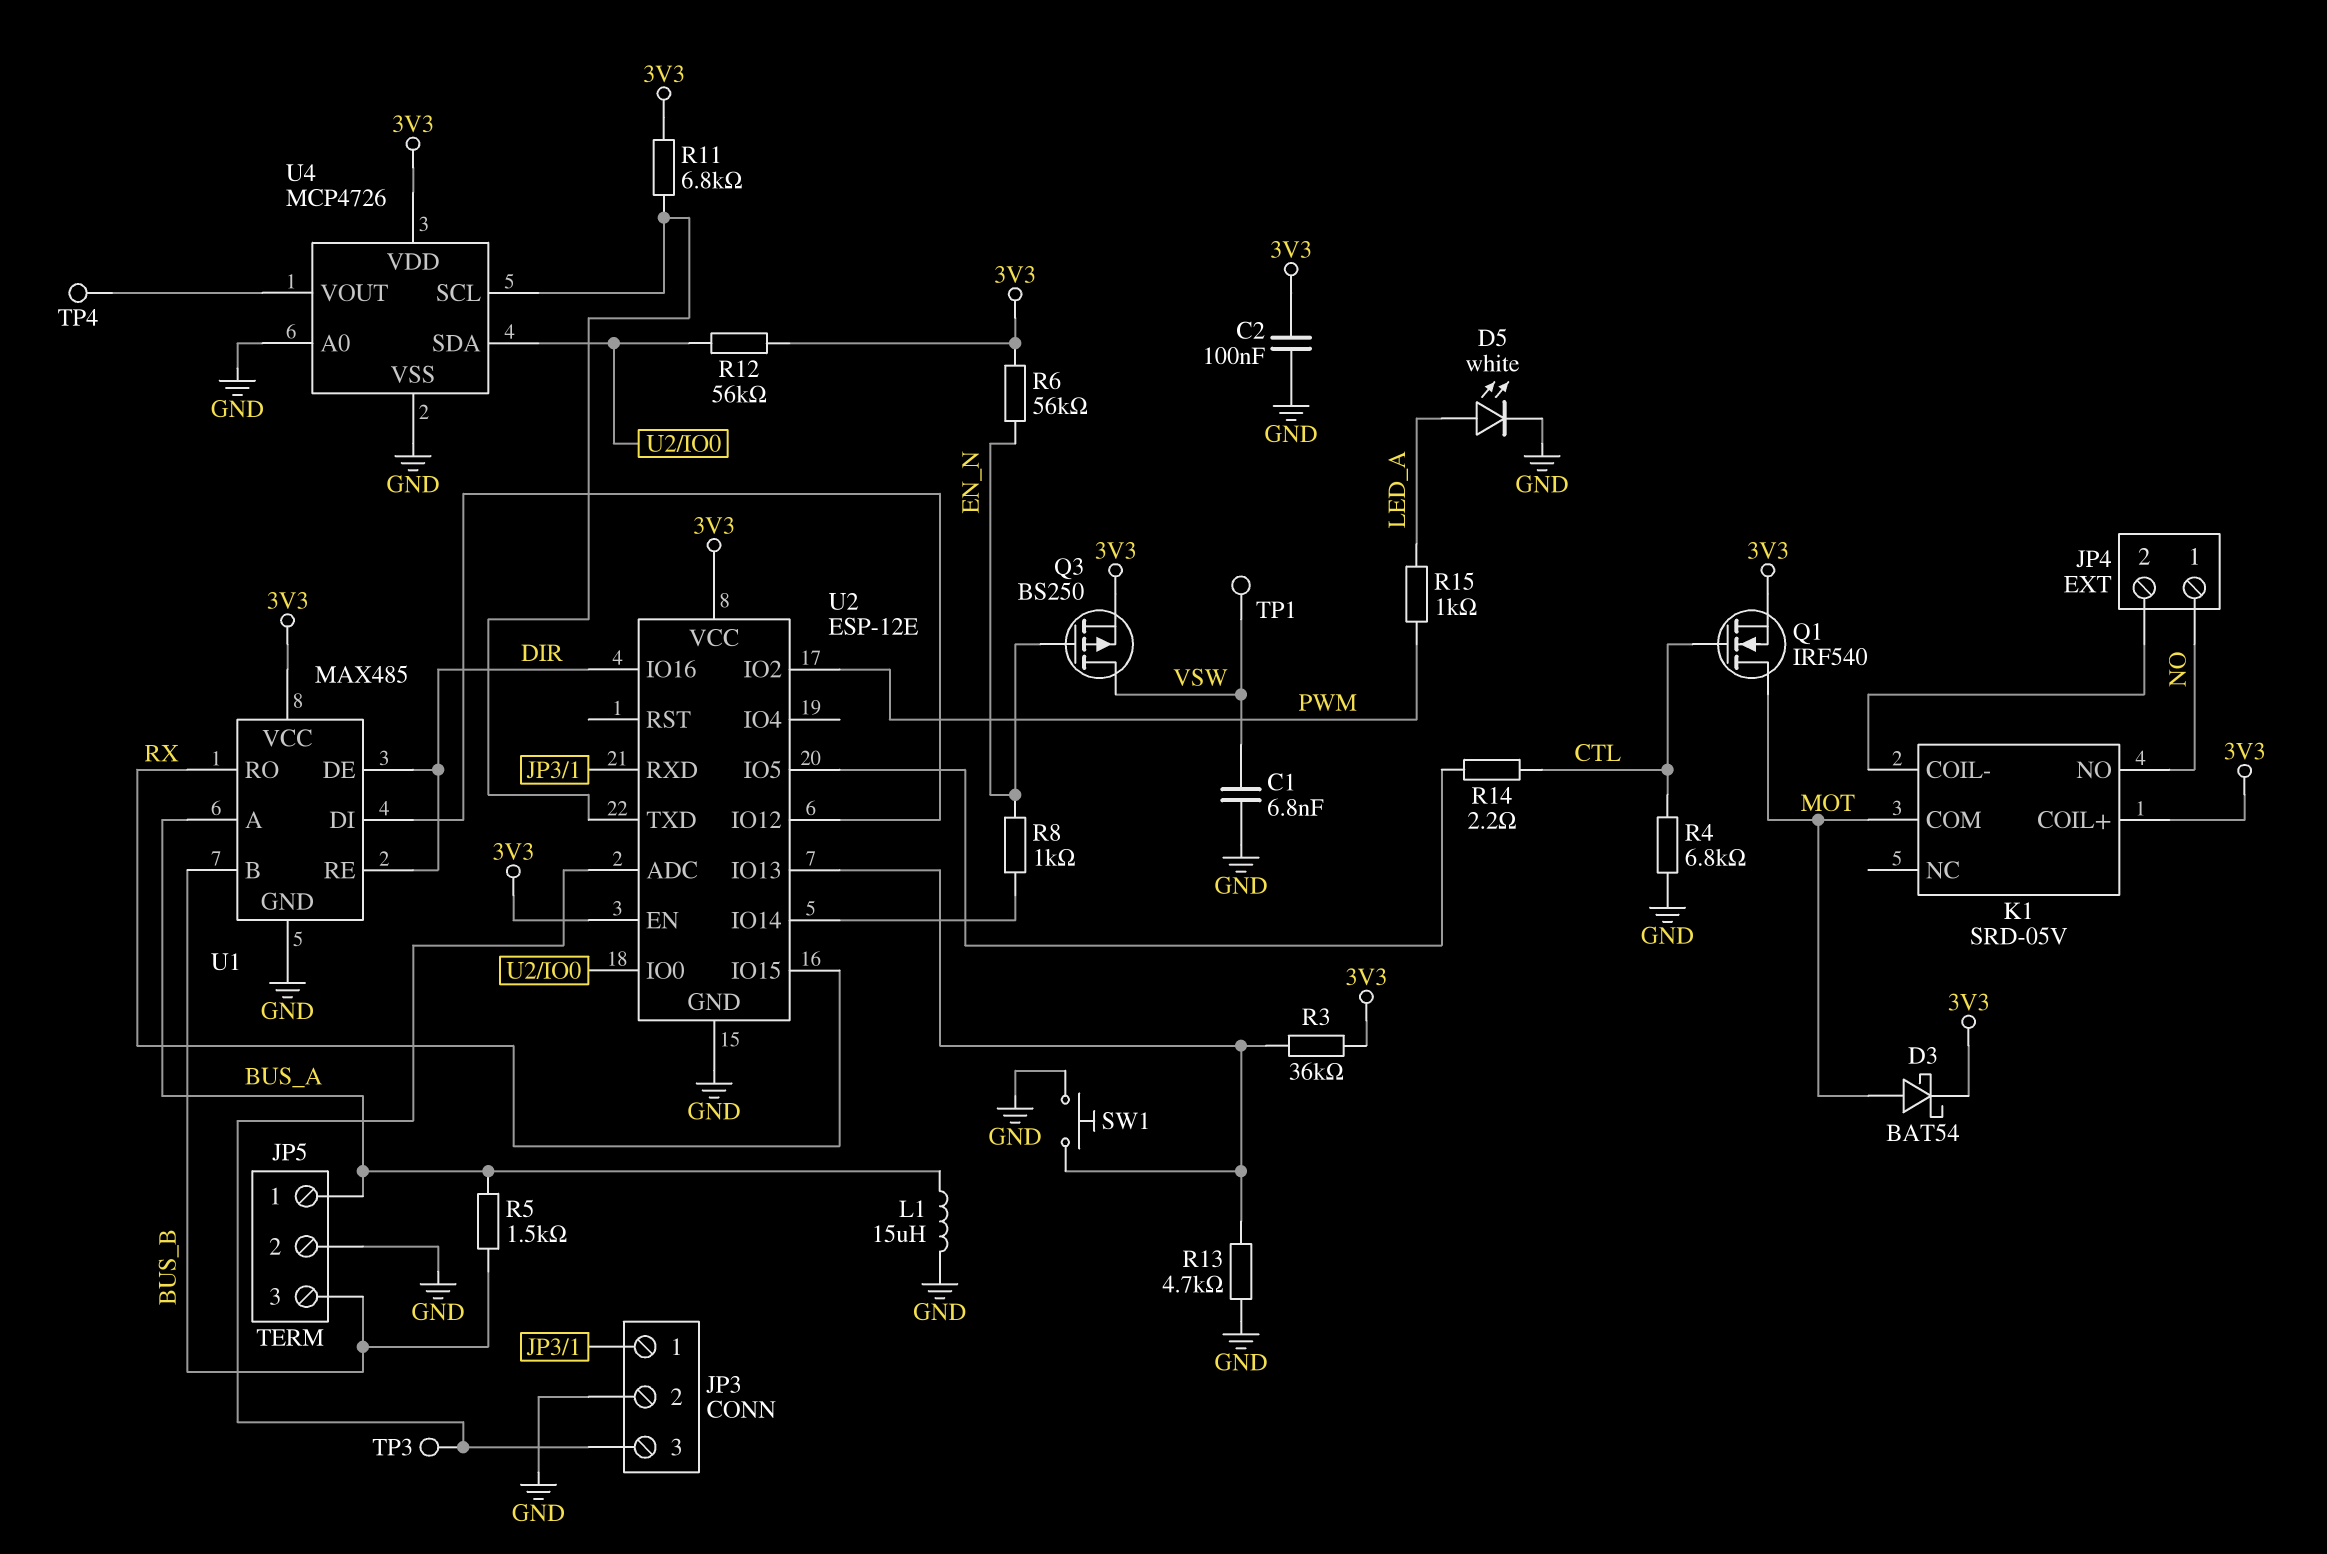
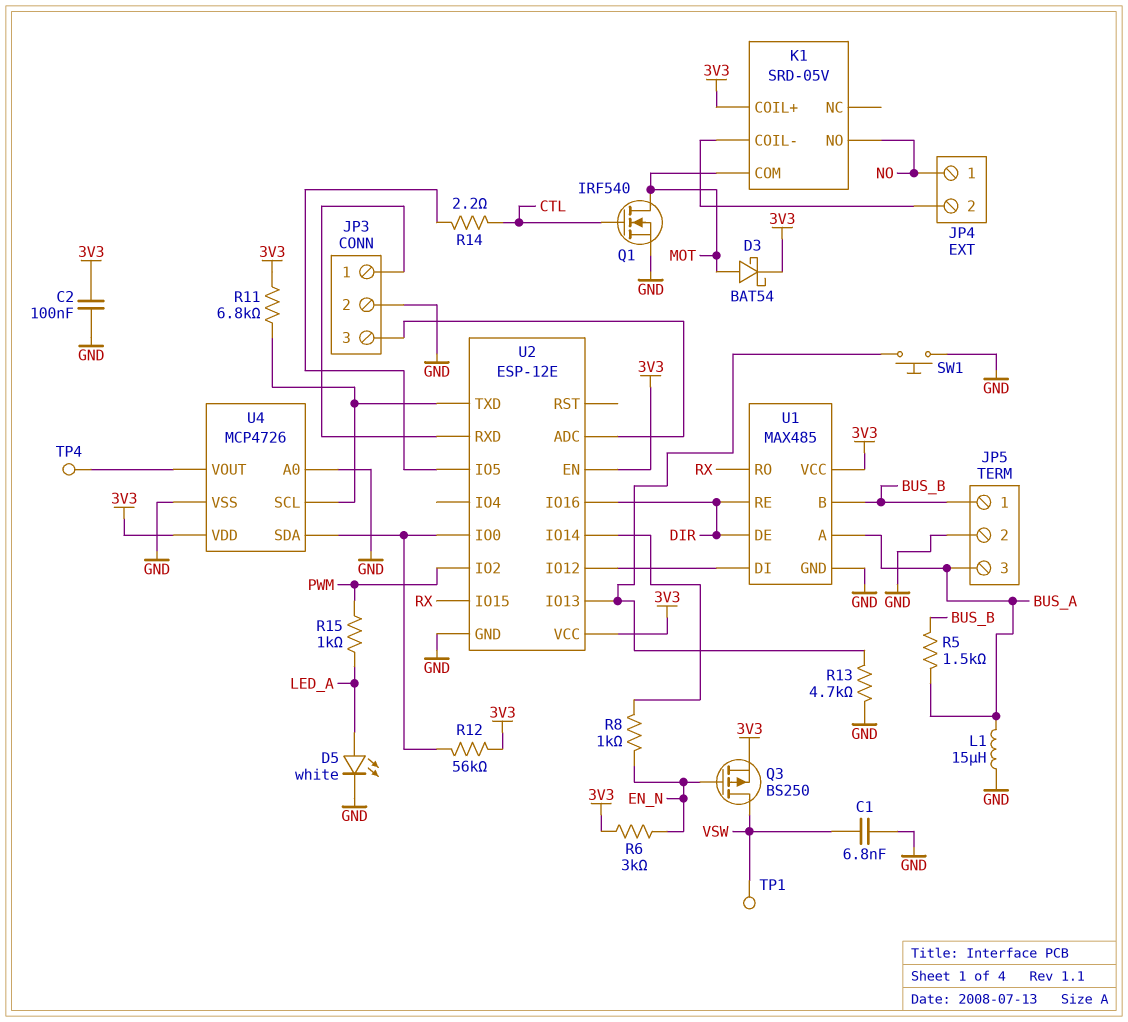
JP5 pin 1: BUS_A -> BUS_B
JP5 pin 3: BUS_B -> BUS_A
Q1: NMOS IRF540 (G CTL, D MOT, S 3V3) -> NMOS IRF540 (G CTL, D MOT, S GND)
R3: 36k (3V3, U2/IO13) -> none
R4: 6.8k (CTL, GND) -> none
R6: 56k (3V3, EN_N) -> 3k (3V3, EN_N)
TP3: test point (JP3/3) -> none

